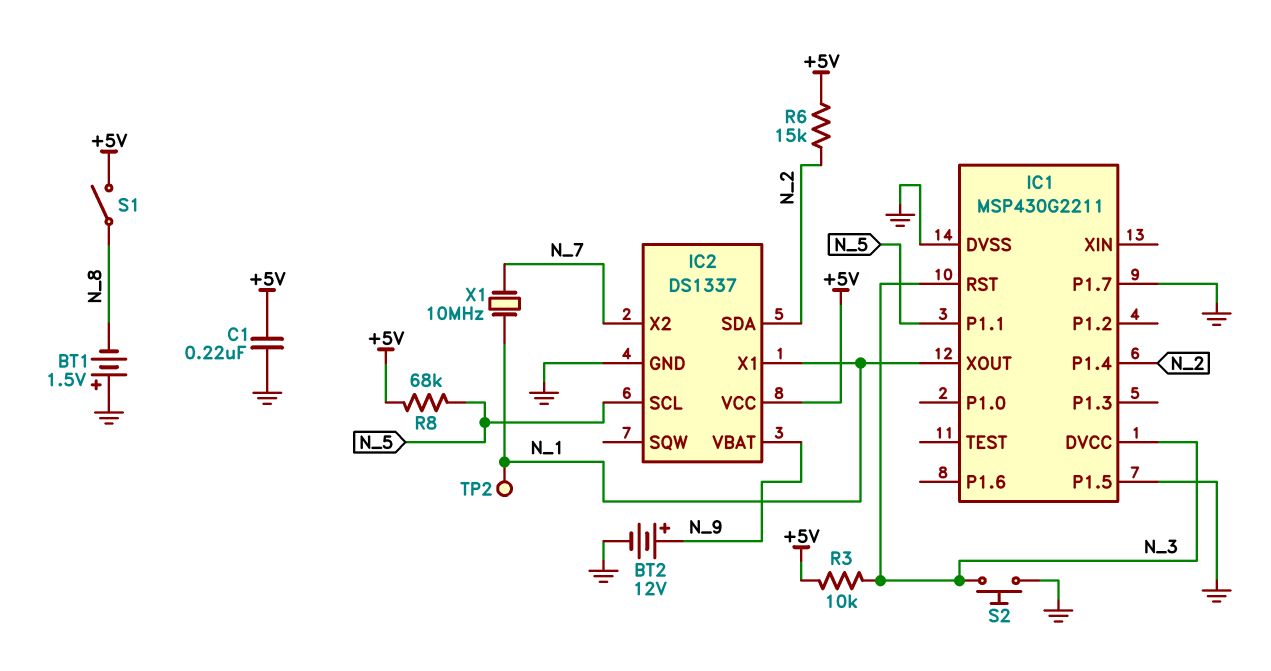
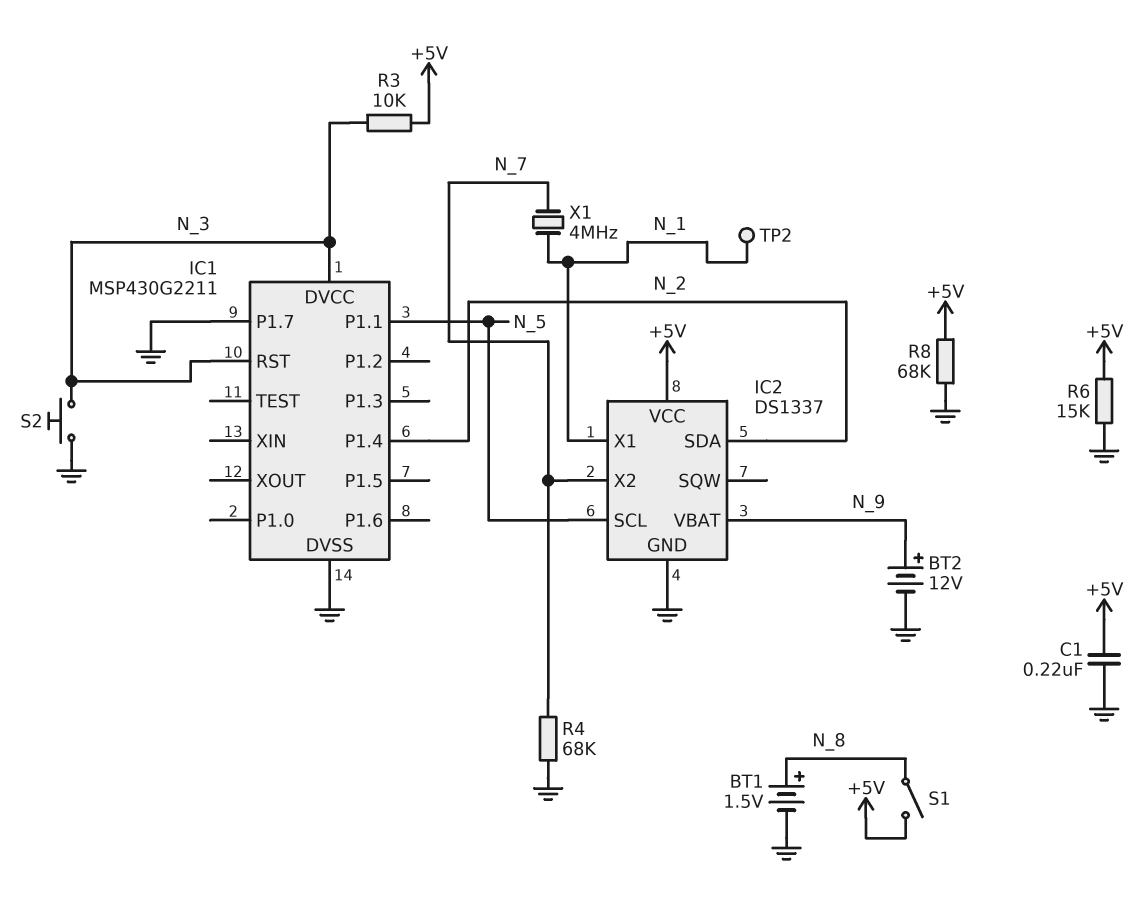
BT1: 1.5V (plus GND, minus N_8) -> 1.5V (plus N_8, minus GND)
IC1 pin P1.5: GND -> none
IC1 pin XOUT: N_1 -> none
R4: none -> 68k (GND, N_7)
R6: 15k (+5V, N_2) -> 15k (+5V, GND)
R8: 68k (+5V, N_5) -> 68k (+5V, GND)
X1: 10MHz (N_1, N_7) -> 4MHz (N_1, N_7)

